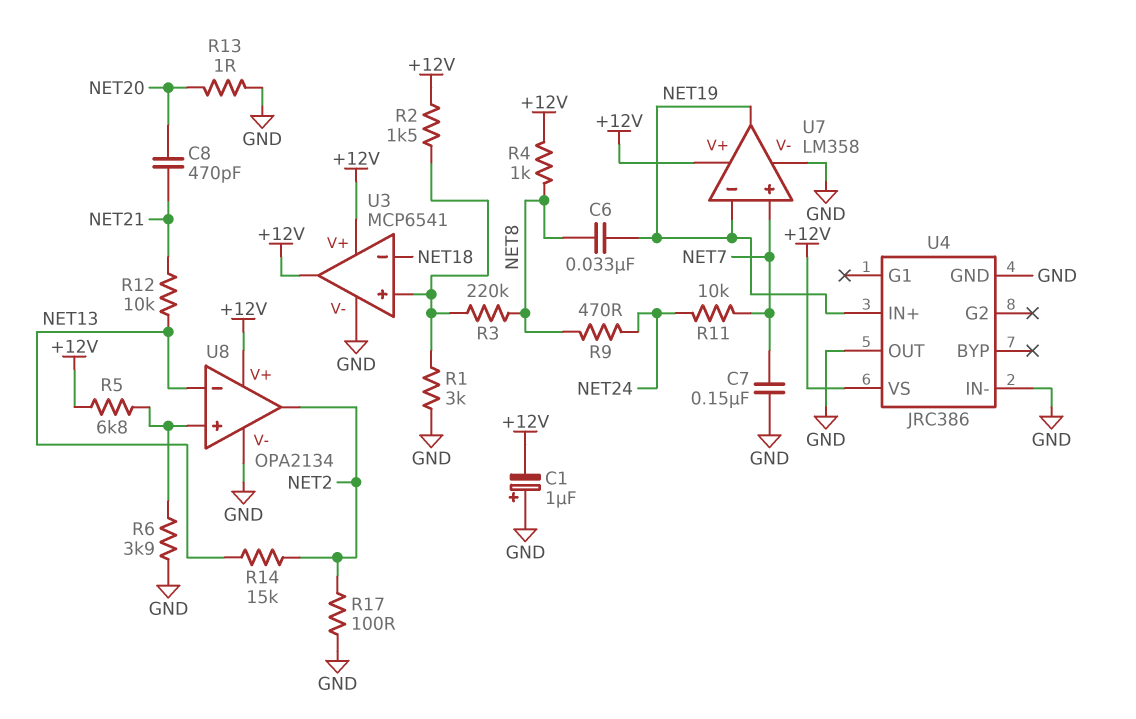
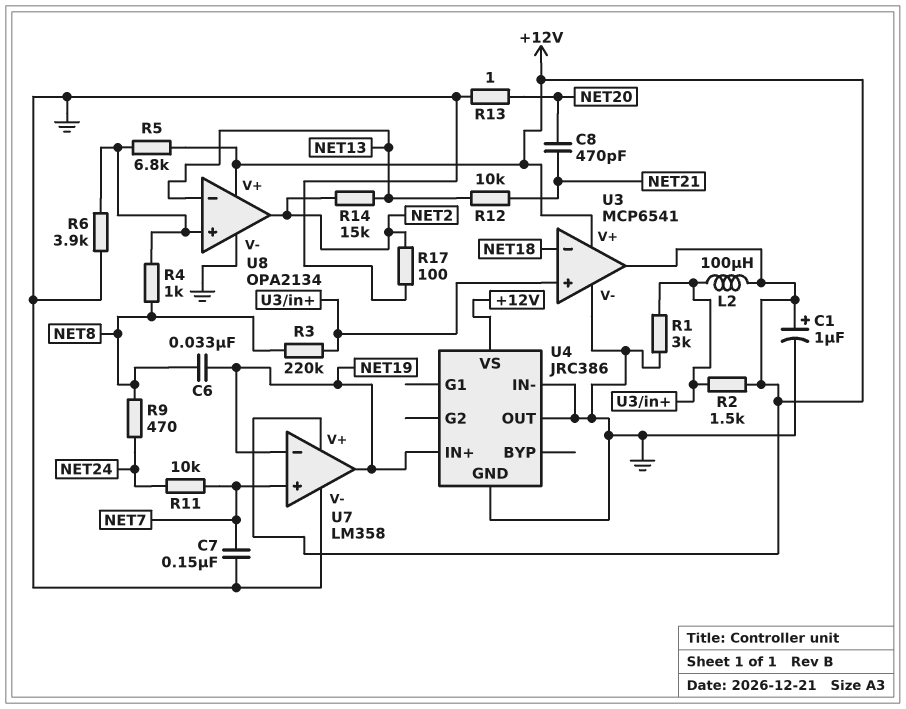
C1: 1uF (plus GND, minus +12V) -> 1uF (plus +12V, minus GND)
L2: none -> 100uH (+12V, U3/in+)
R4: 1k (+12V, NET8) -> 1k (NET8, U8/in+)

